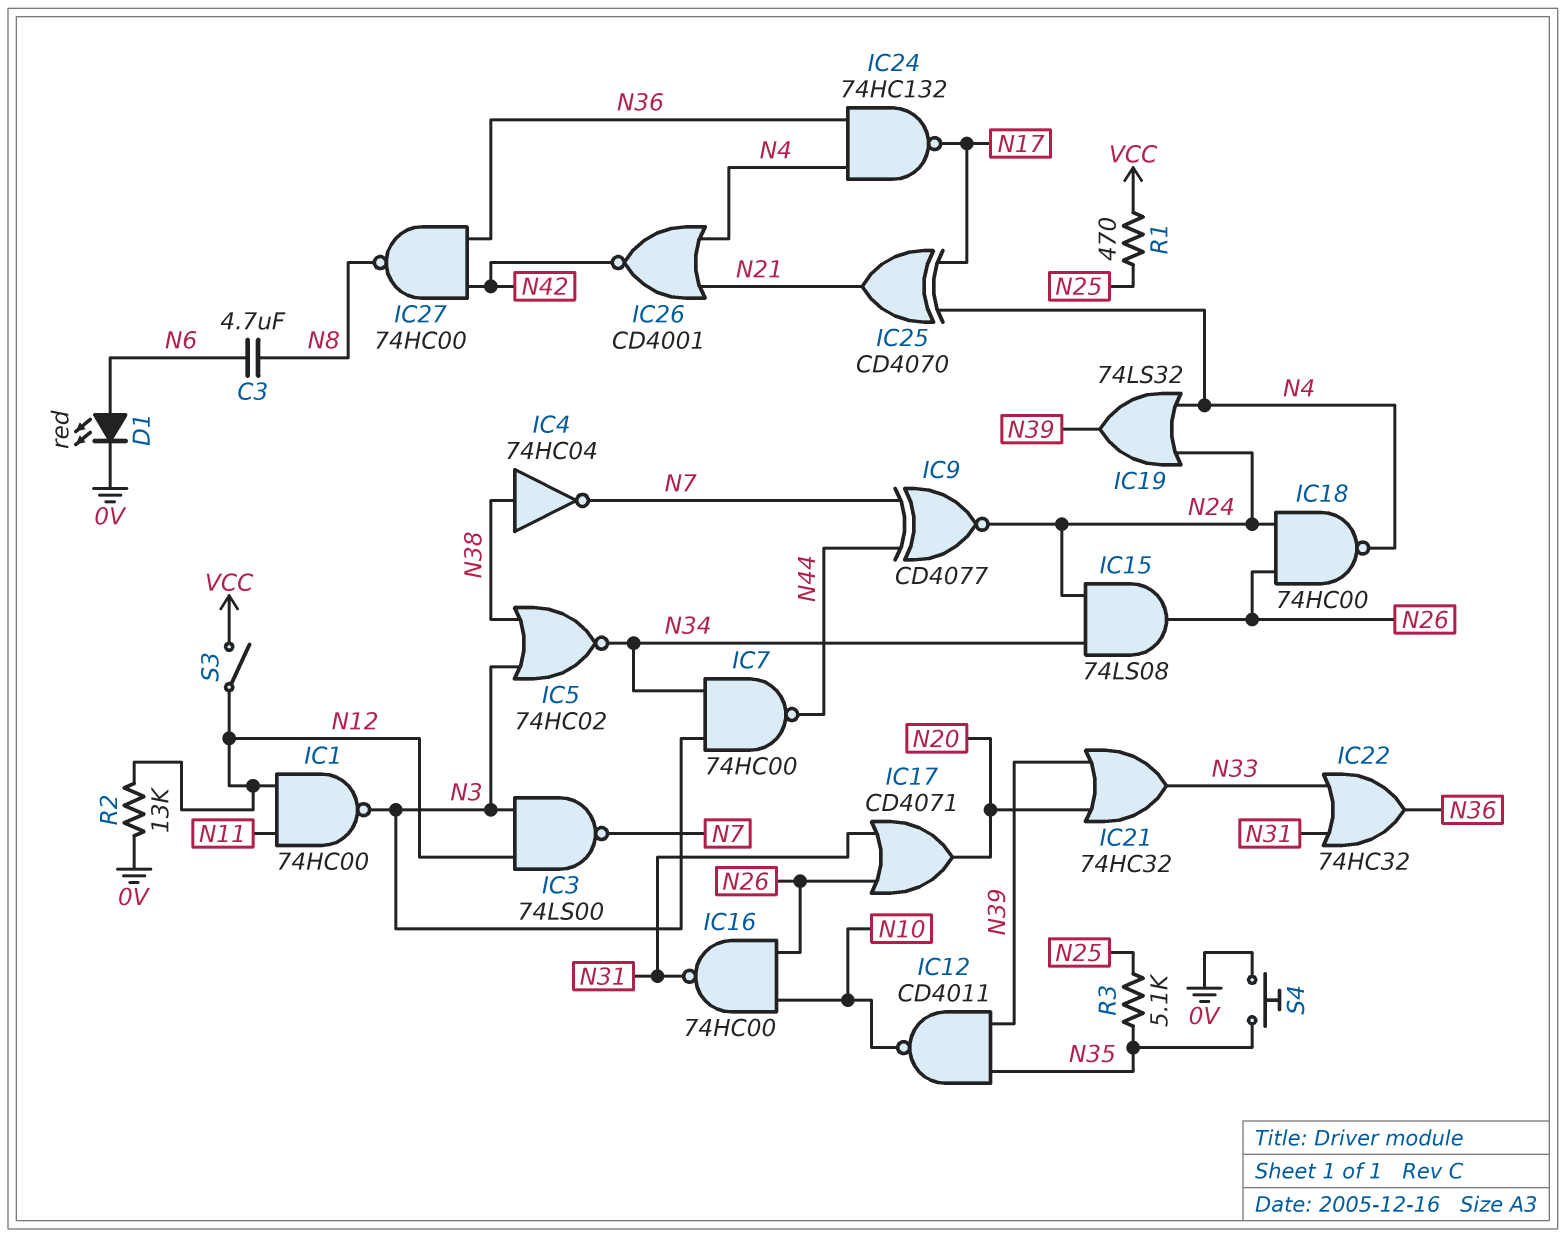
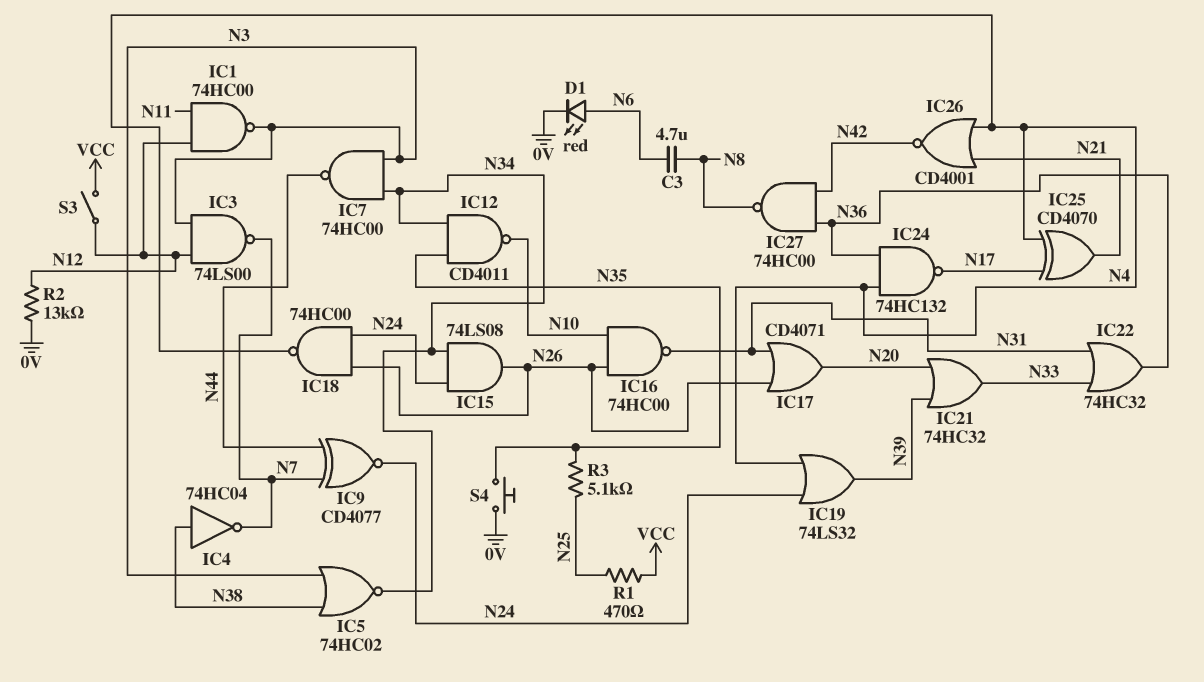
IC12: NAND CD4011 (in N35, in N39, out N10) -> NAND CD4011 (in N34, in N35, out N10)

